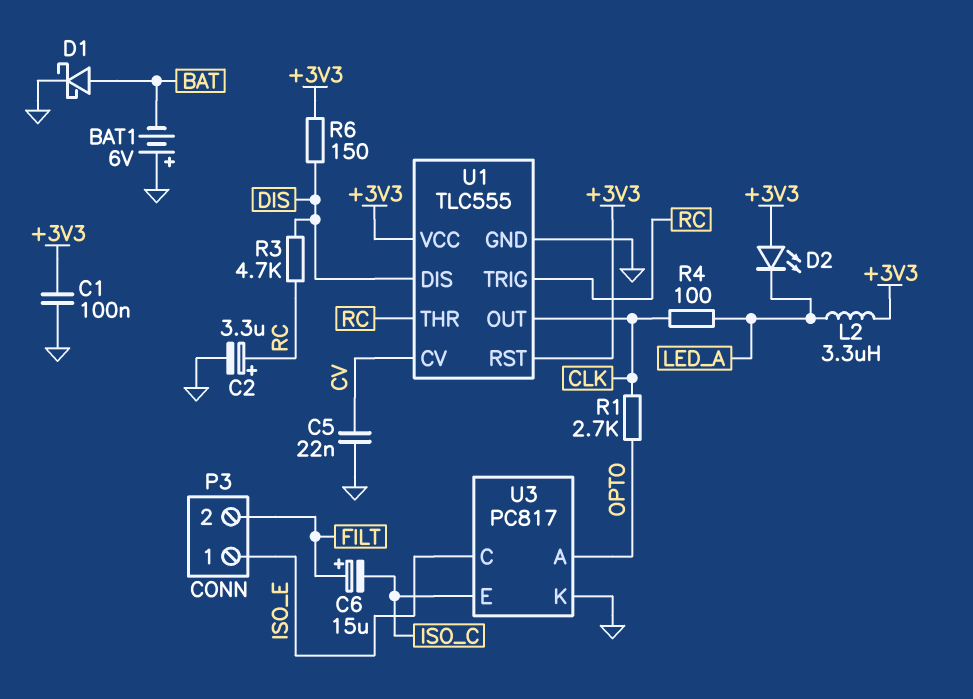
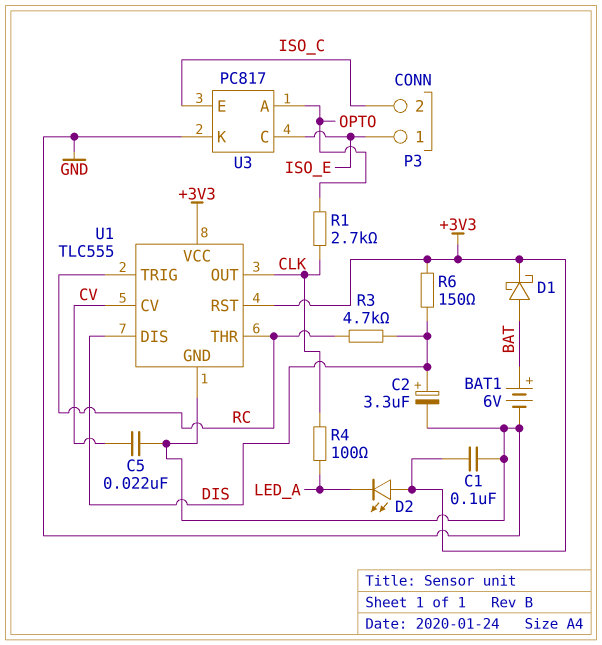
BAT1: 6V (plus GND, minus BAT) -> 6V (plus BAT, minus GND)
C2: 3.3uF (plus RC, minus GND) -> 3.3uF (plus DIS, minus GND)
C6: 15uF (plus FILT, minus ISO_C) -> none
D1: schottky (A BAT, K GND) -> schottky (A BAT, K +3V3)
L2: 3.3uH (+3V3, LED_A) -> none
P3 pin 2: FILT -> ISO_C

